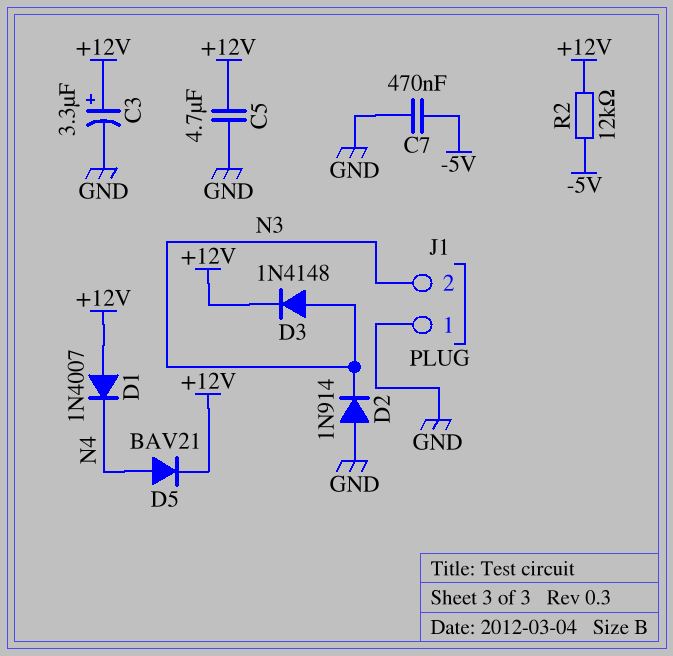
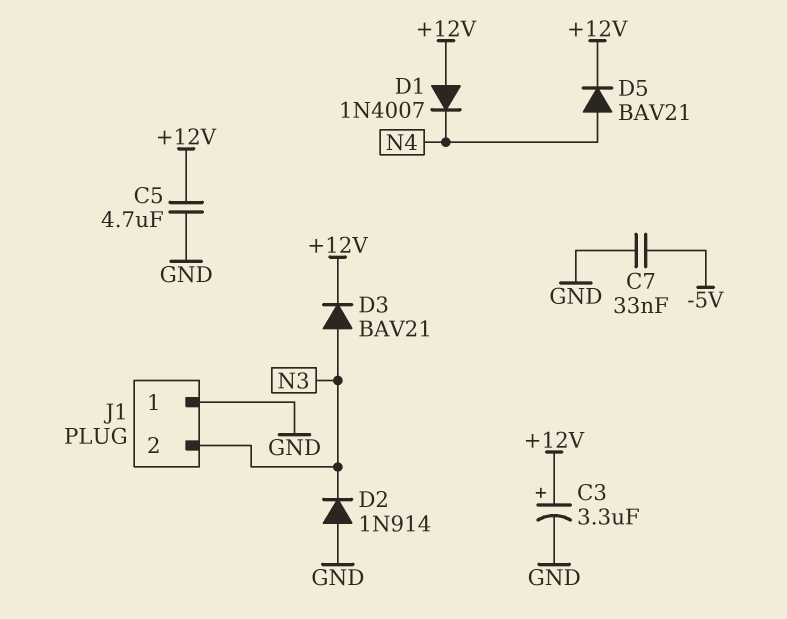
C7: 470nF (-5V, GND) -> 33nF (-5V, GND)
D3: diode 1N4148 (A N3, K +12V) -> diode BAV21 (A N3, K +12V)
R2: 12k (+12V, -5V) -> none

